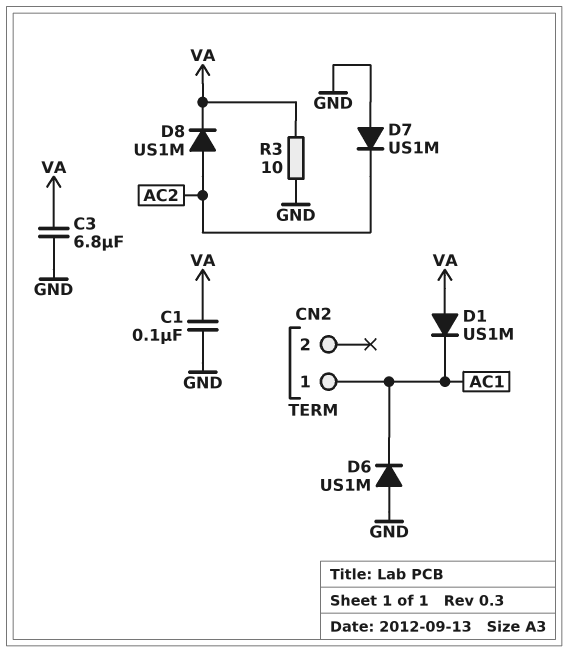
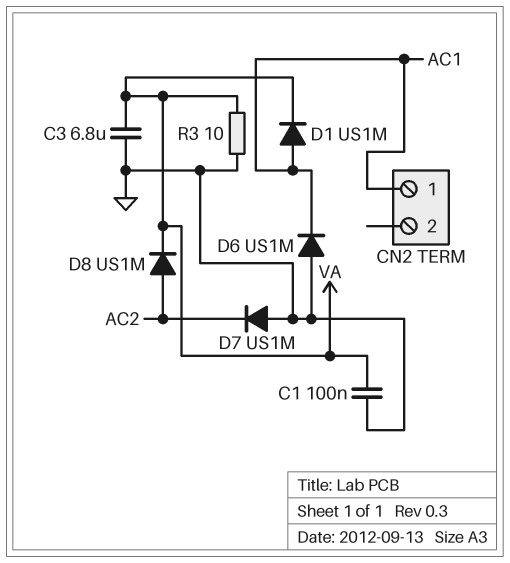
D1: diode US1M (A VA, K AC1) -> diode US1M (A AC1, K VA)

